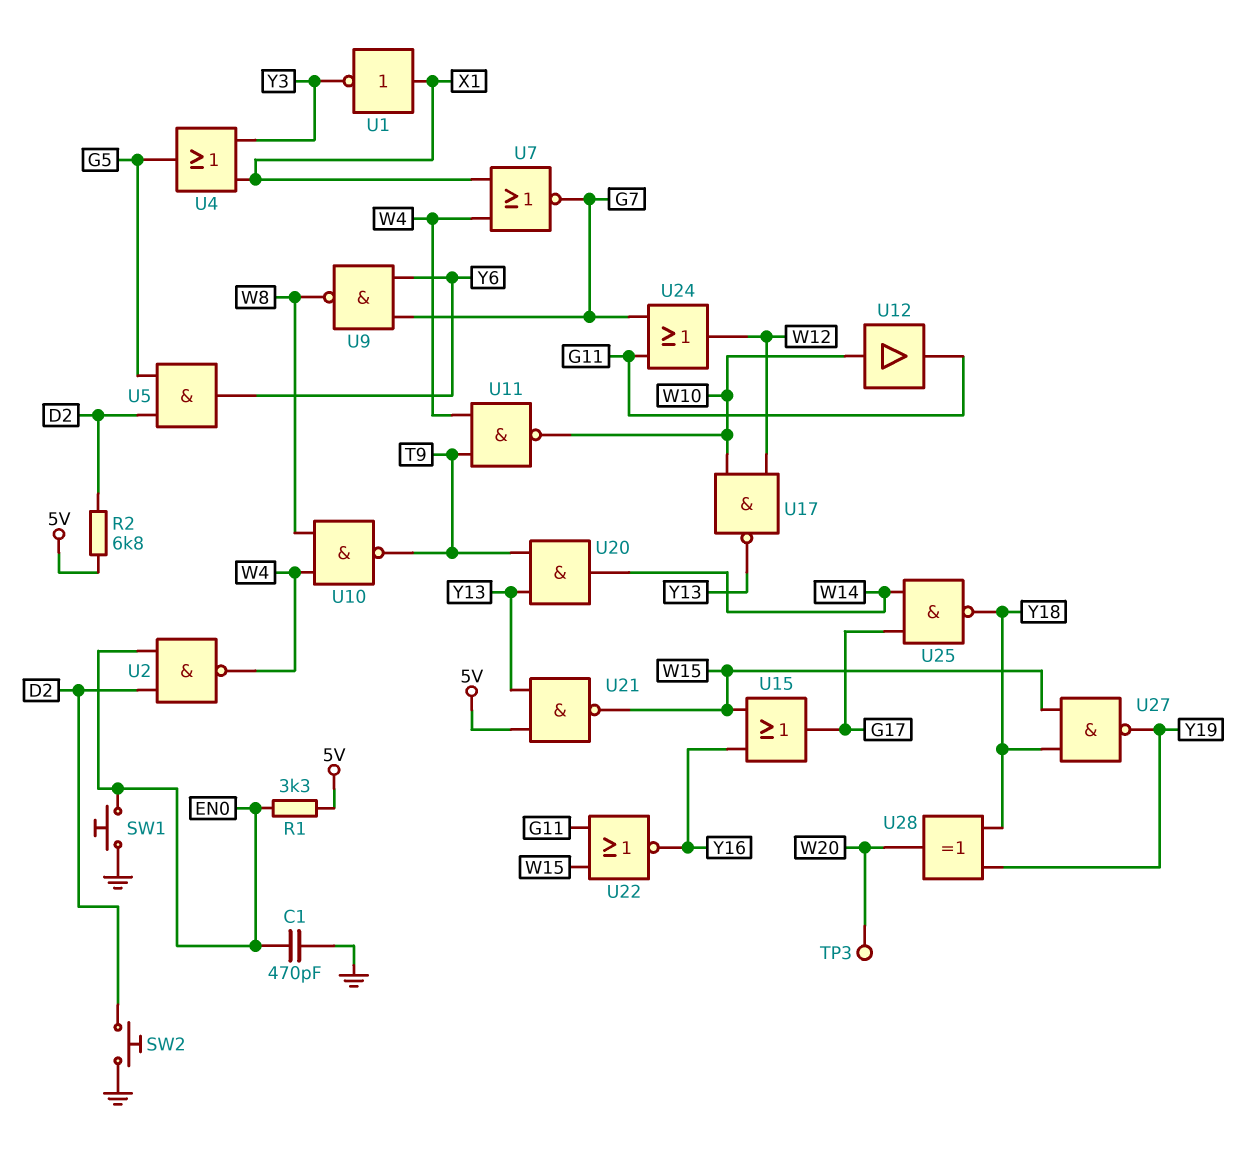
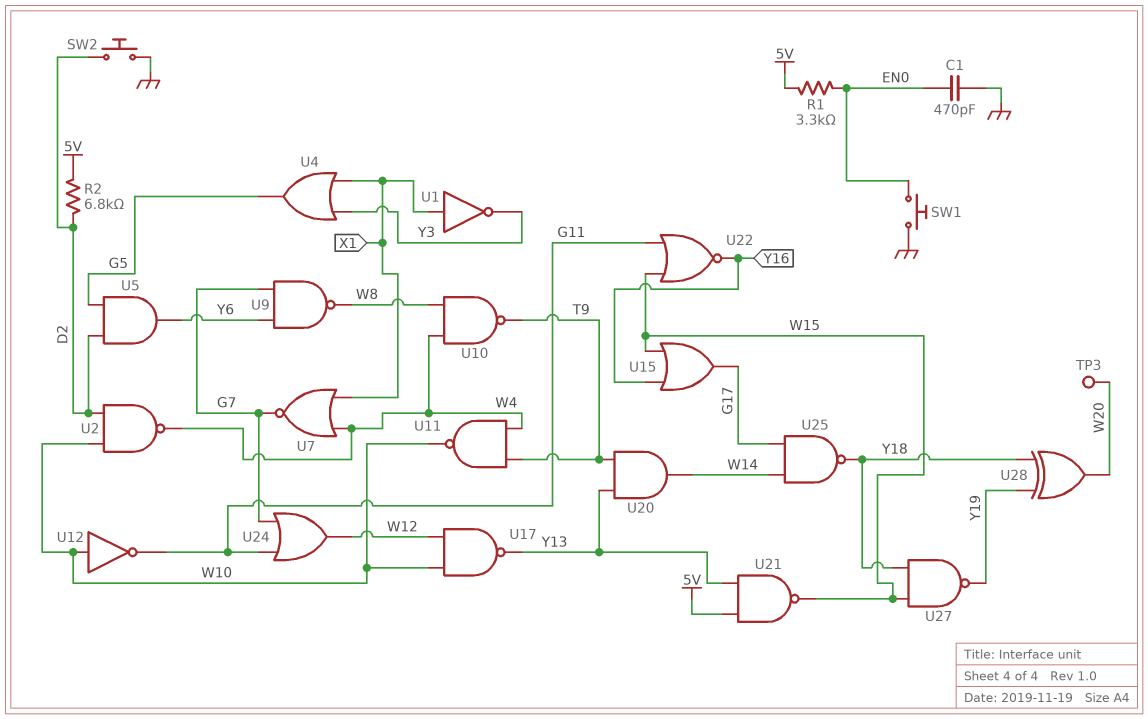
U2: NAND (in D2, in EN0, out W4) -> NAND (in D2, in W10, out W4)
U12: buffer (in W10, out G11) -> NOT (in W10, out G11)

